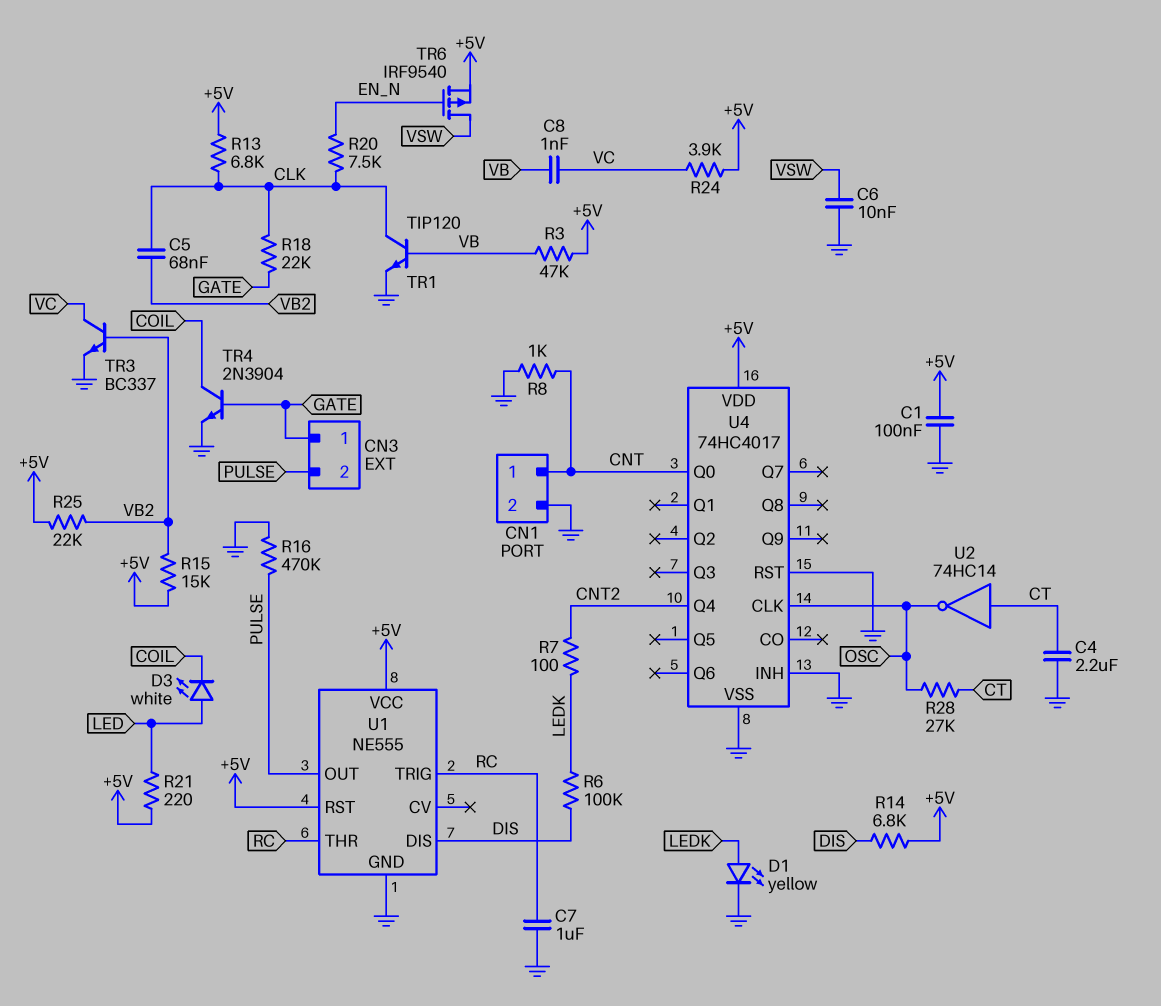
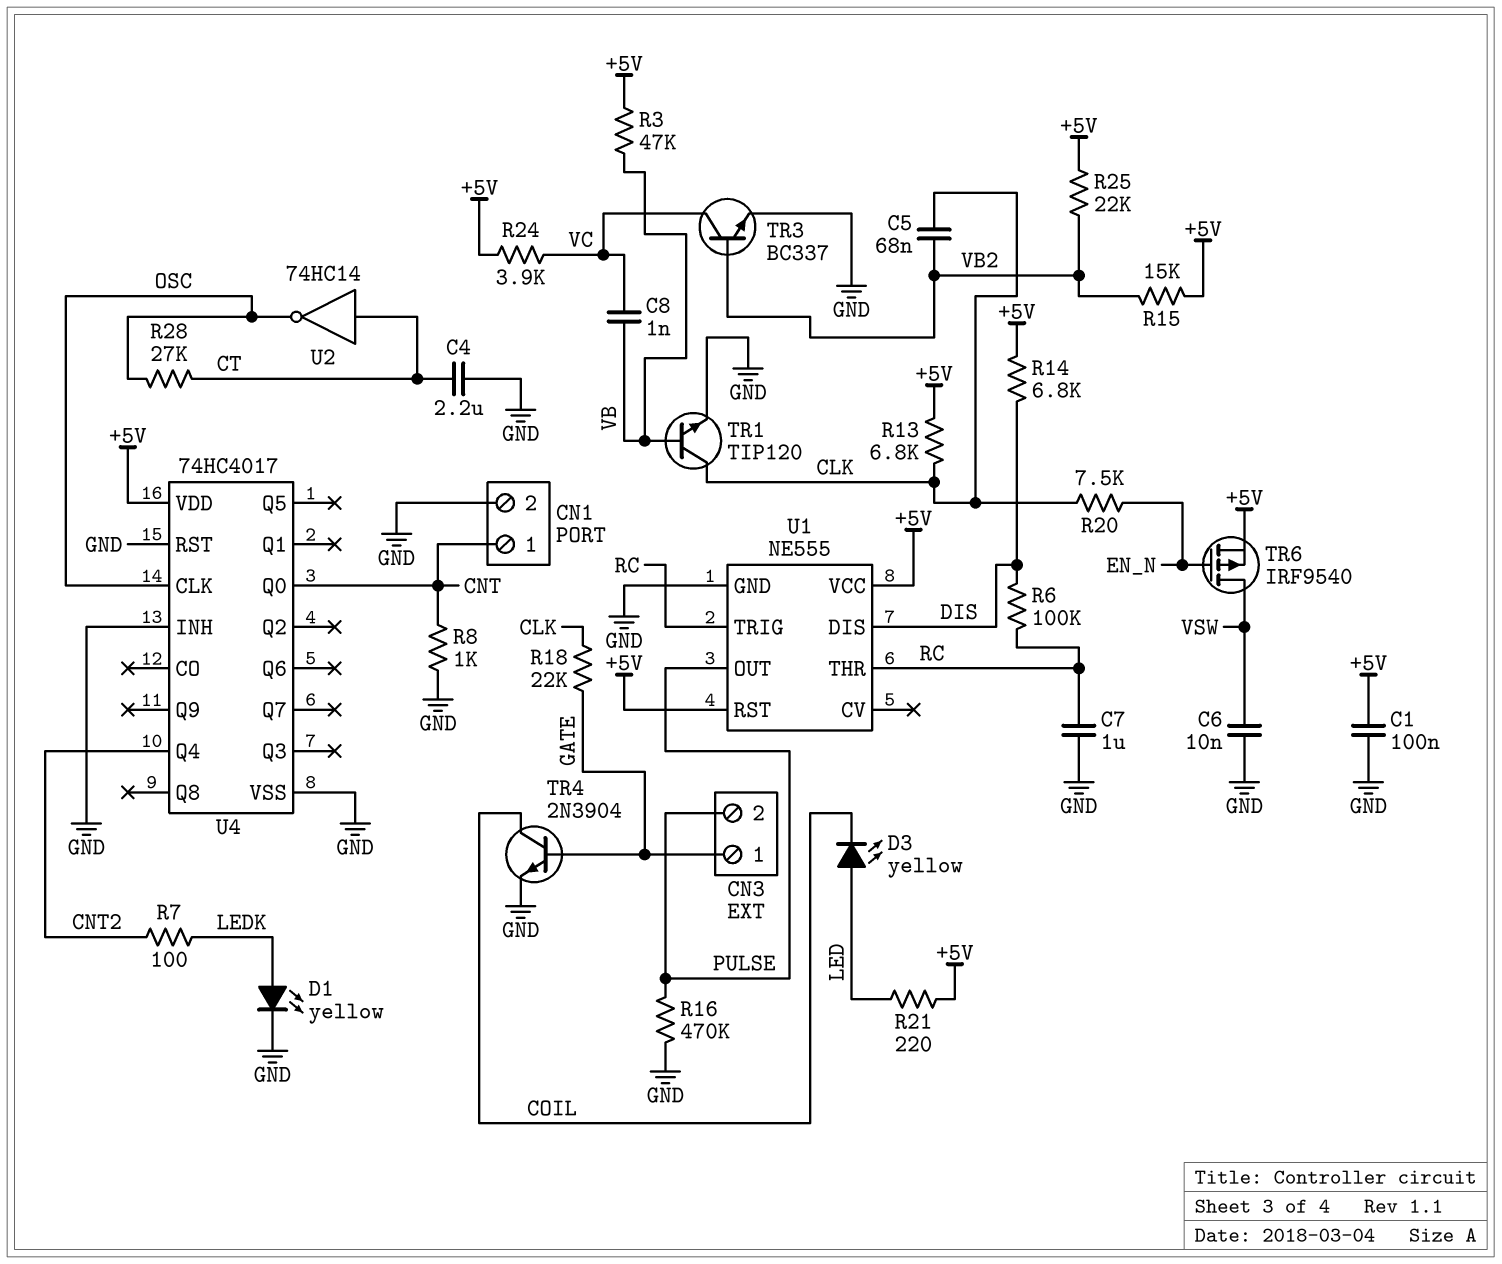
D3: LED white (A LED, K COIL) -> LED yellow (A LED, K COIL)
R6: 100k (DIS, LEDK) -> 100k (DIS, RC)

